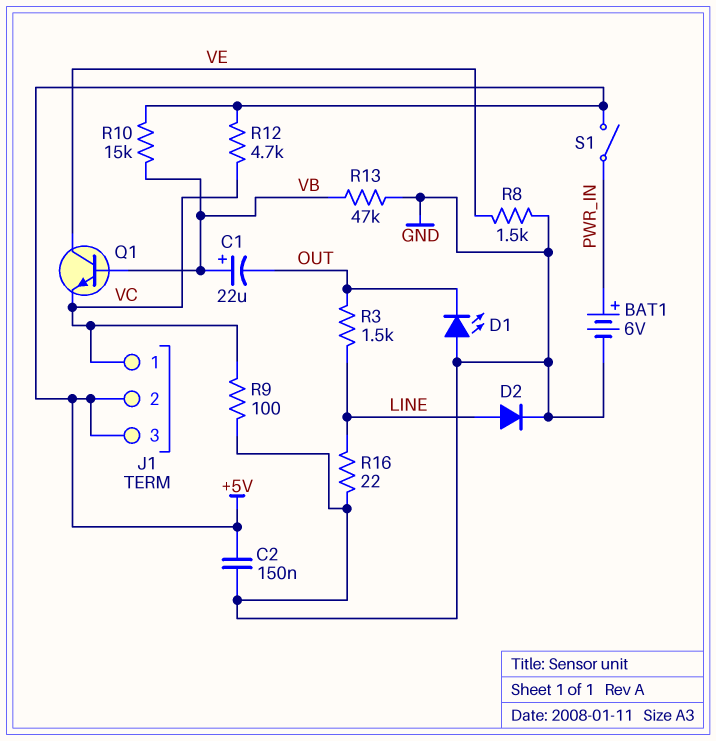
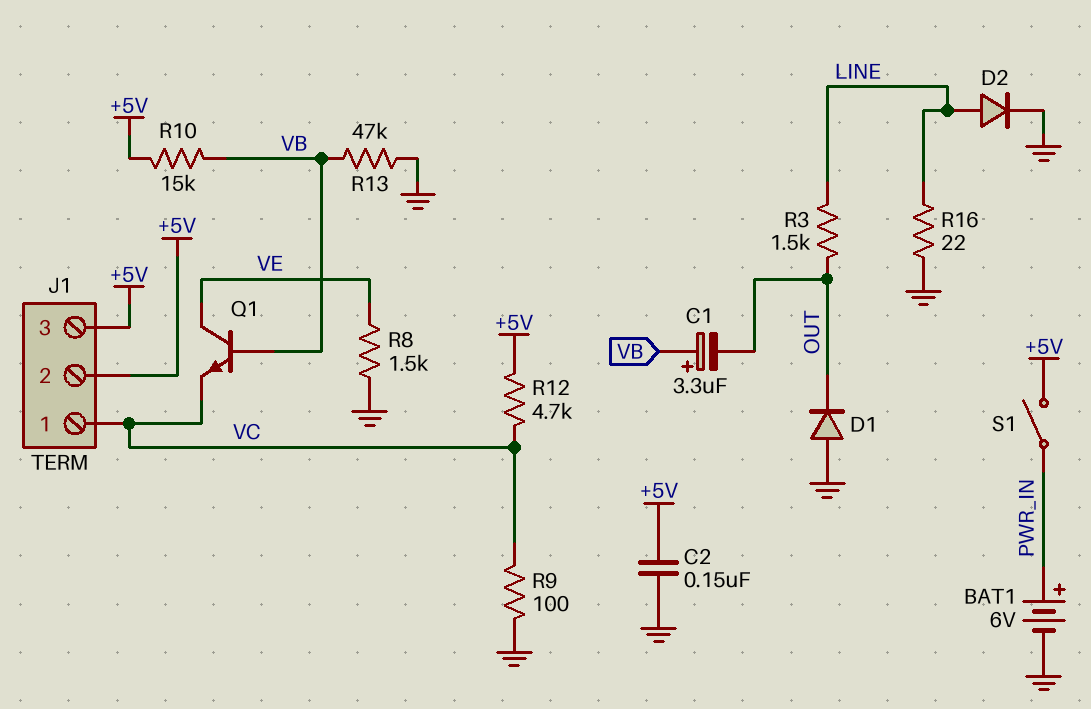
C1: 22uF (plus VB, minus OUT) -> 3.3uF (plus VB, minus OUT)
D1: LED (A GND, K OUT) -> diode (A GND, K OUT)

